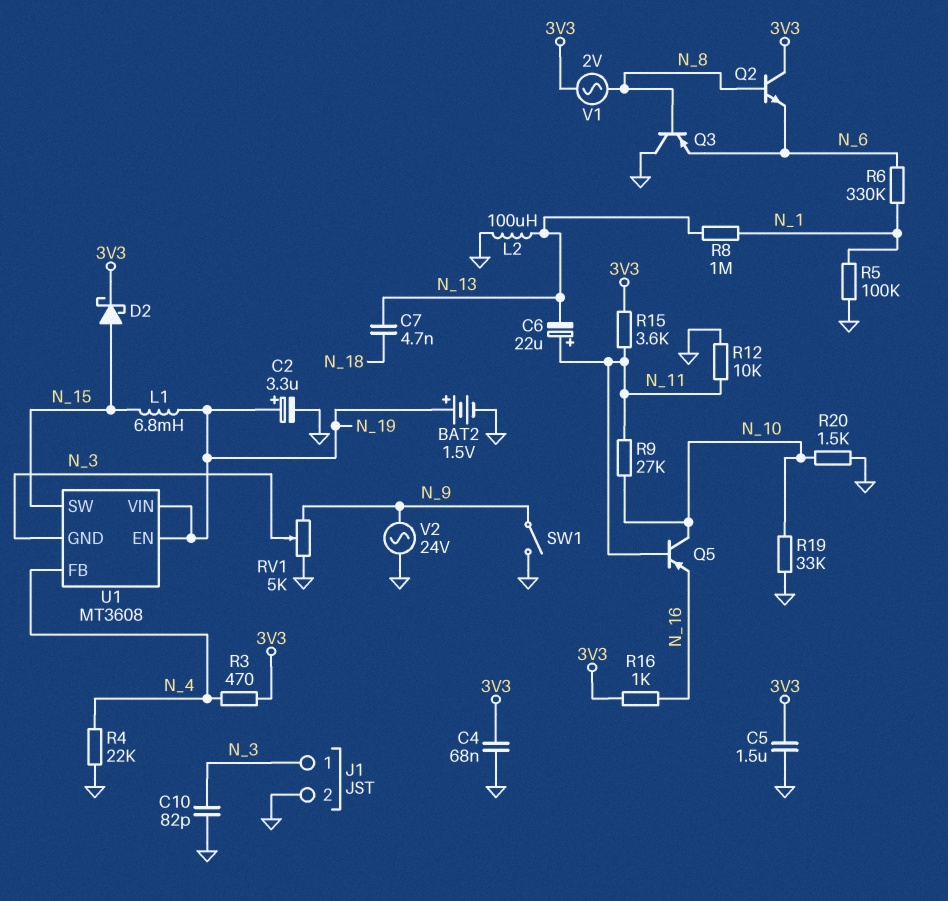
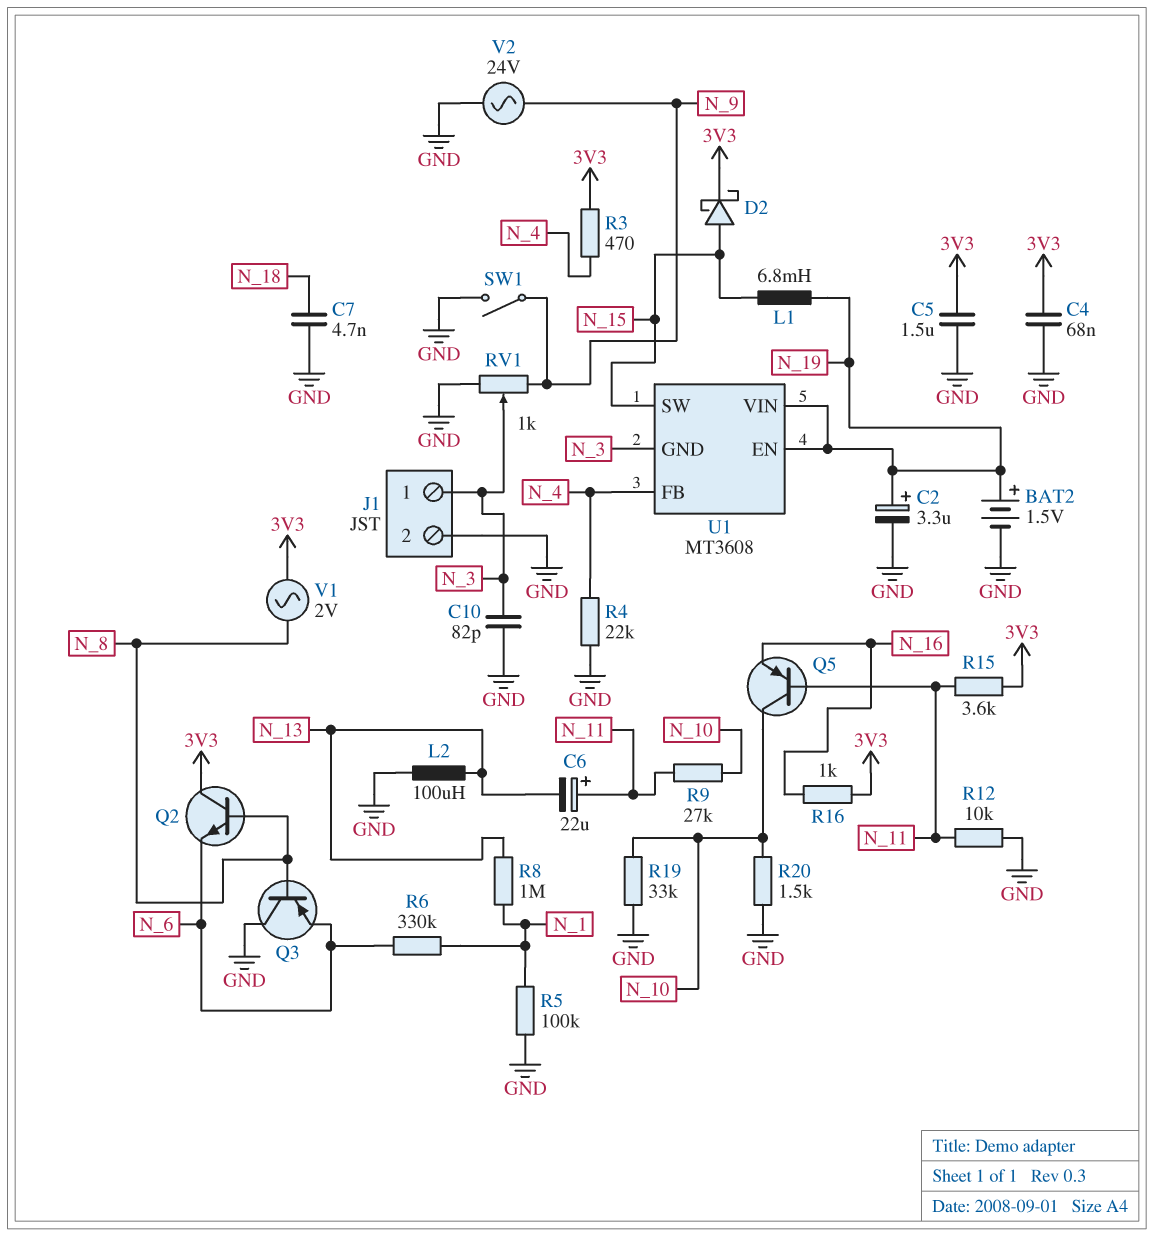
C7: 4.7nF (N_13, N_18) -> 4.7nF (GND, N_18)
RV1: 5k (GND, N_9, wiper N_3) -> 1k (GND, N_9, wiper N_3)

